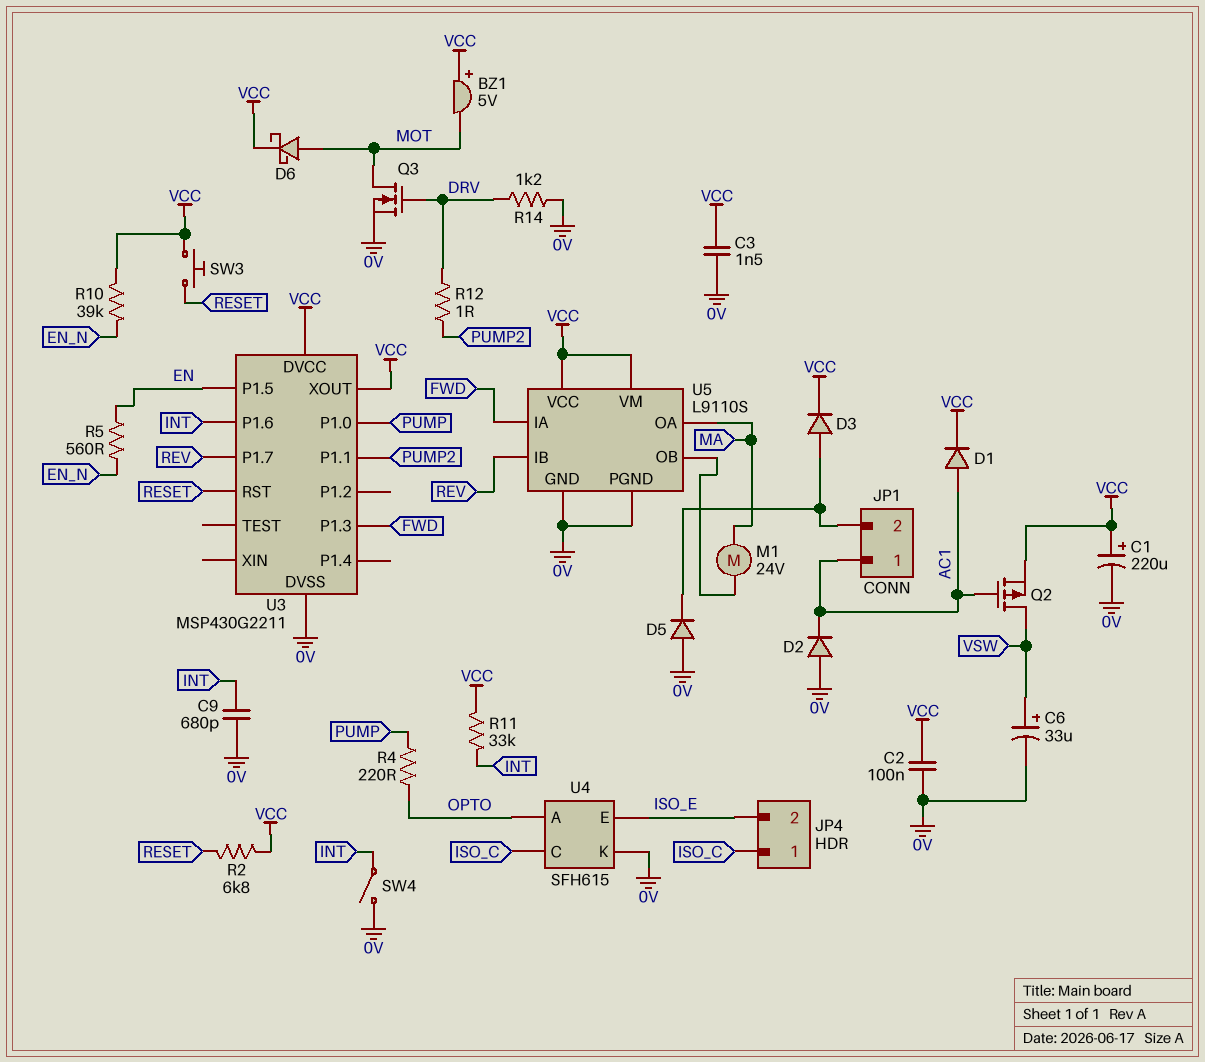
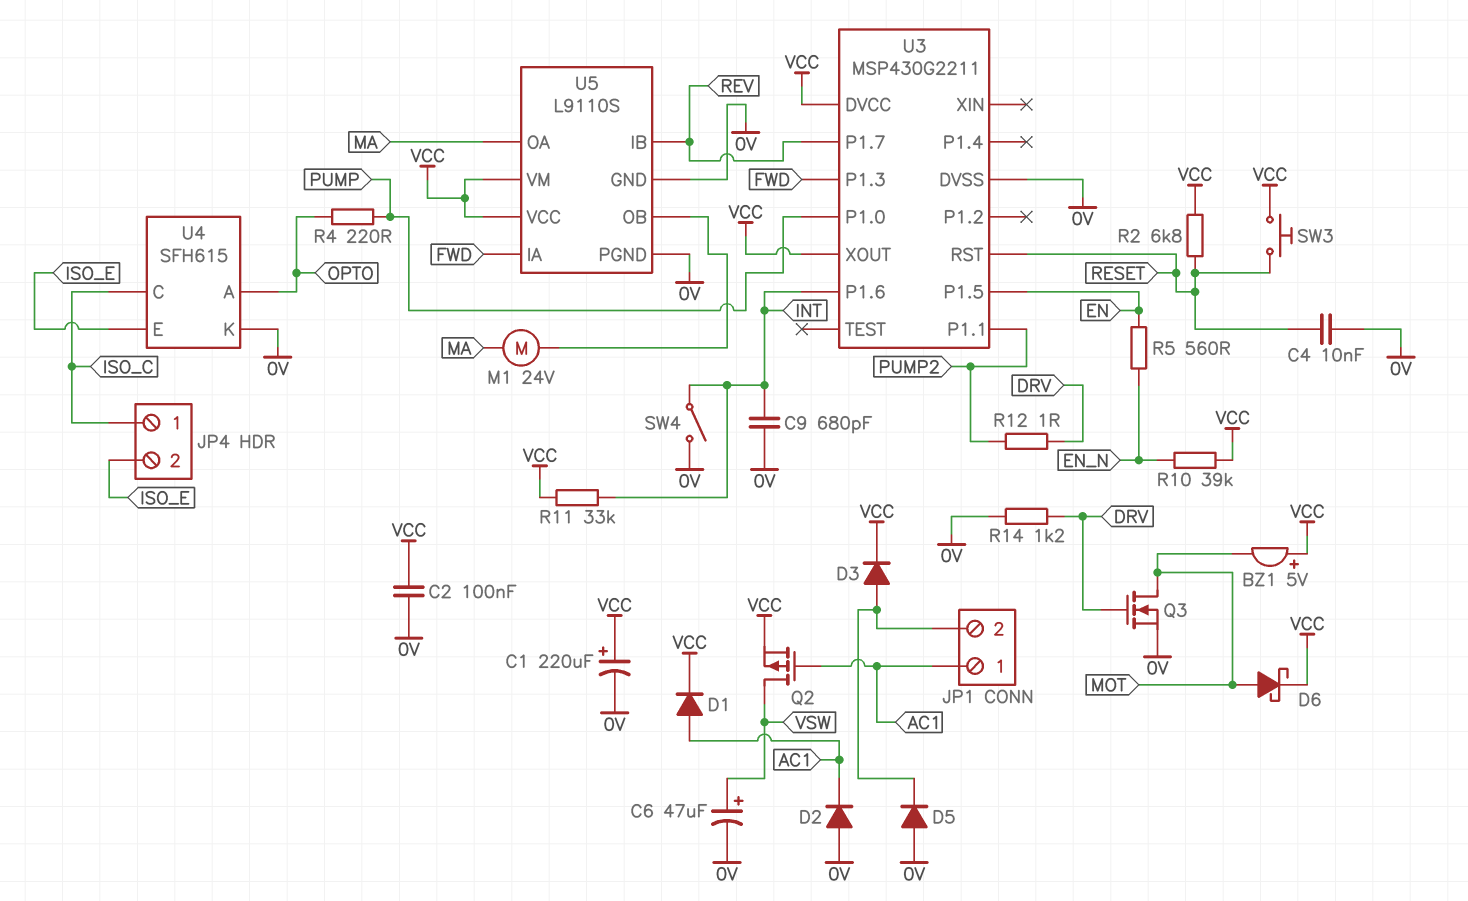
C3: 1.5nF (0V, VCC) -> none
C4: none -> 10nF (0V, RESET)
C6: 33uF (plus VSW, minus 0V) -> 47uF (plus VSW, minus 0V)

